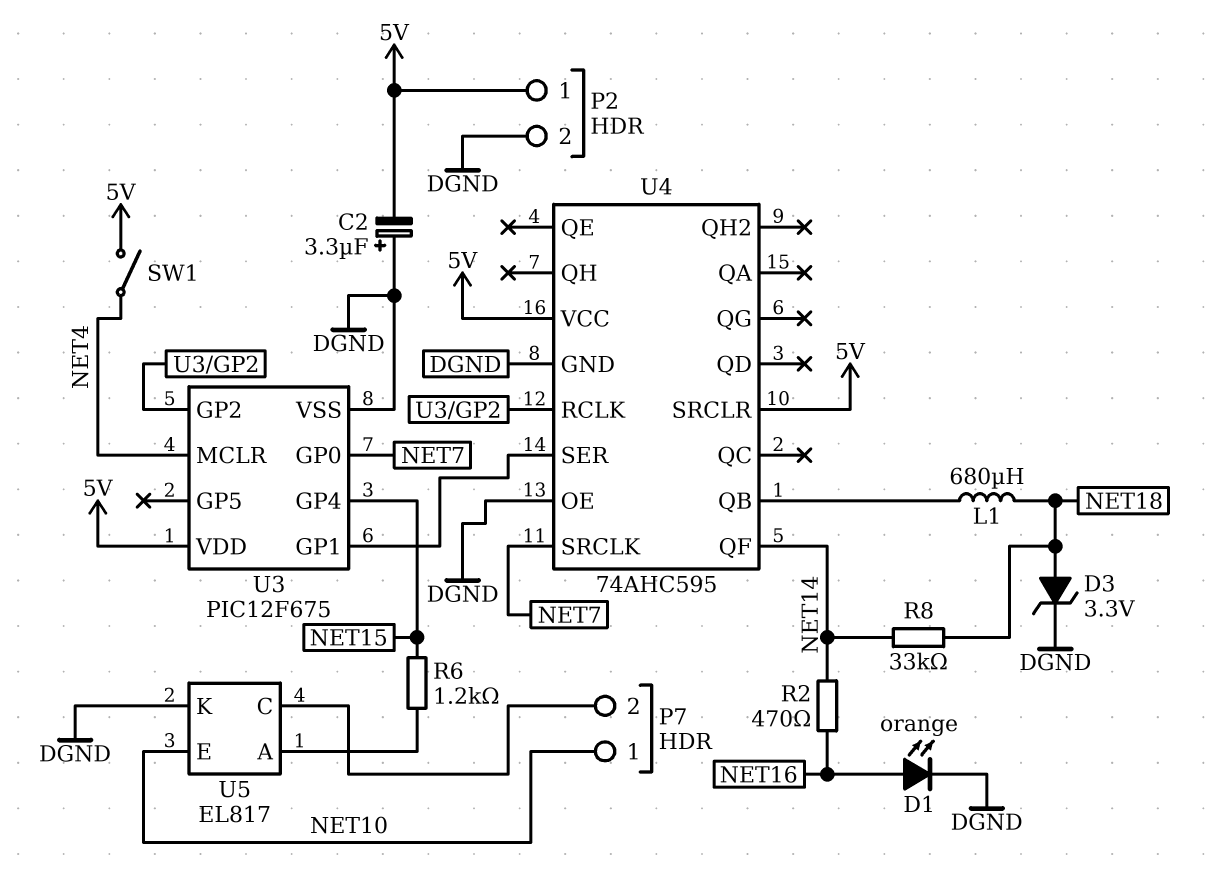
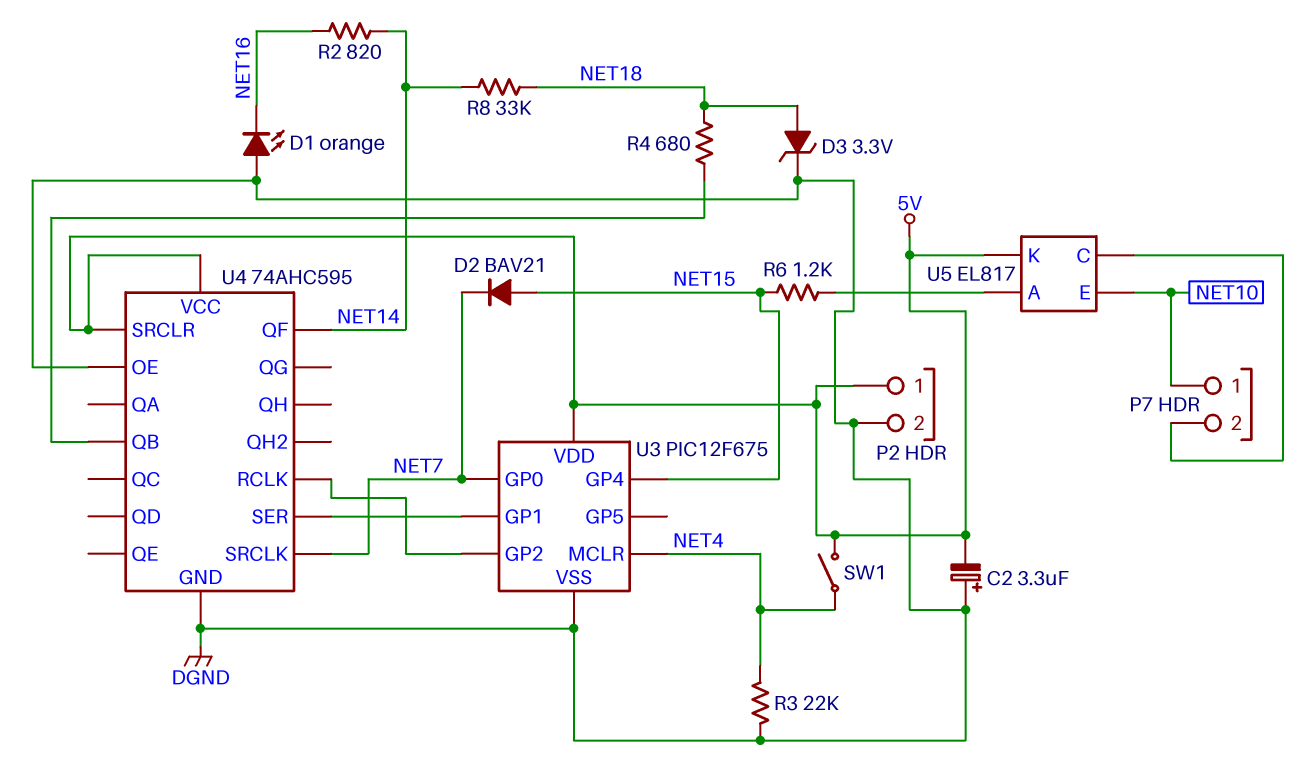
D1: LED orange (A NET16, K DGND) -> LED orange (A DGND, K NET16)
D2: none -> diode BAV21 (A NET15, K NET7)
L1: 680uH (NET18, U4/QB) -> none
R2: 470 (NET14, NET16) -> 820 (NET14, NET16)
R3: none -> 22k (DGND, NET4)
R4: none -> 680 (NET18, U4/QB)
U5 pin K: DGND -> 5V

